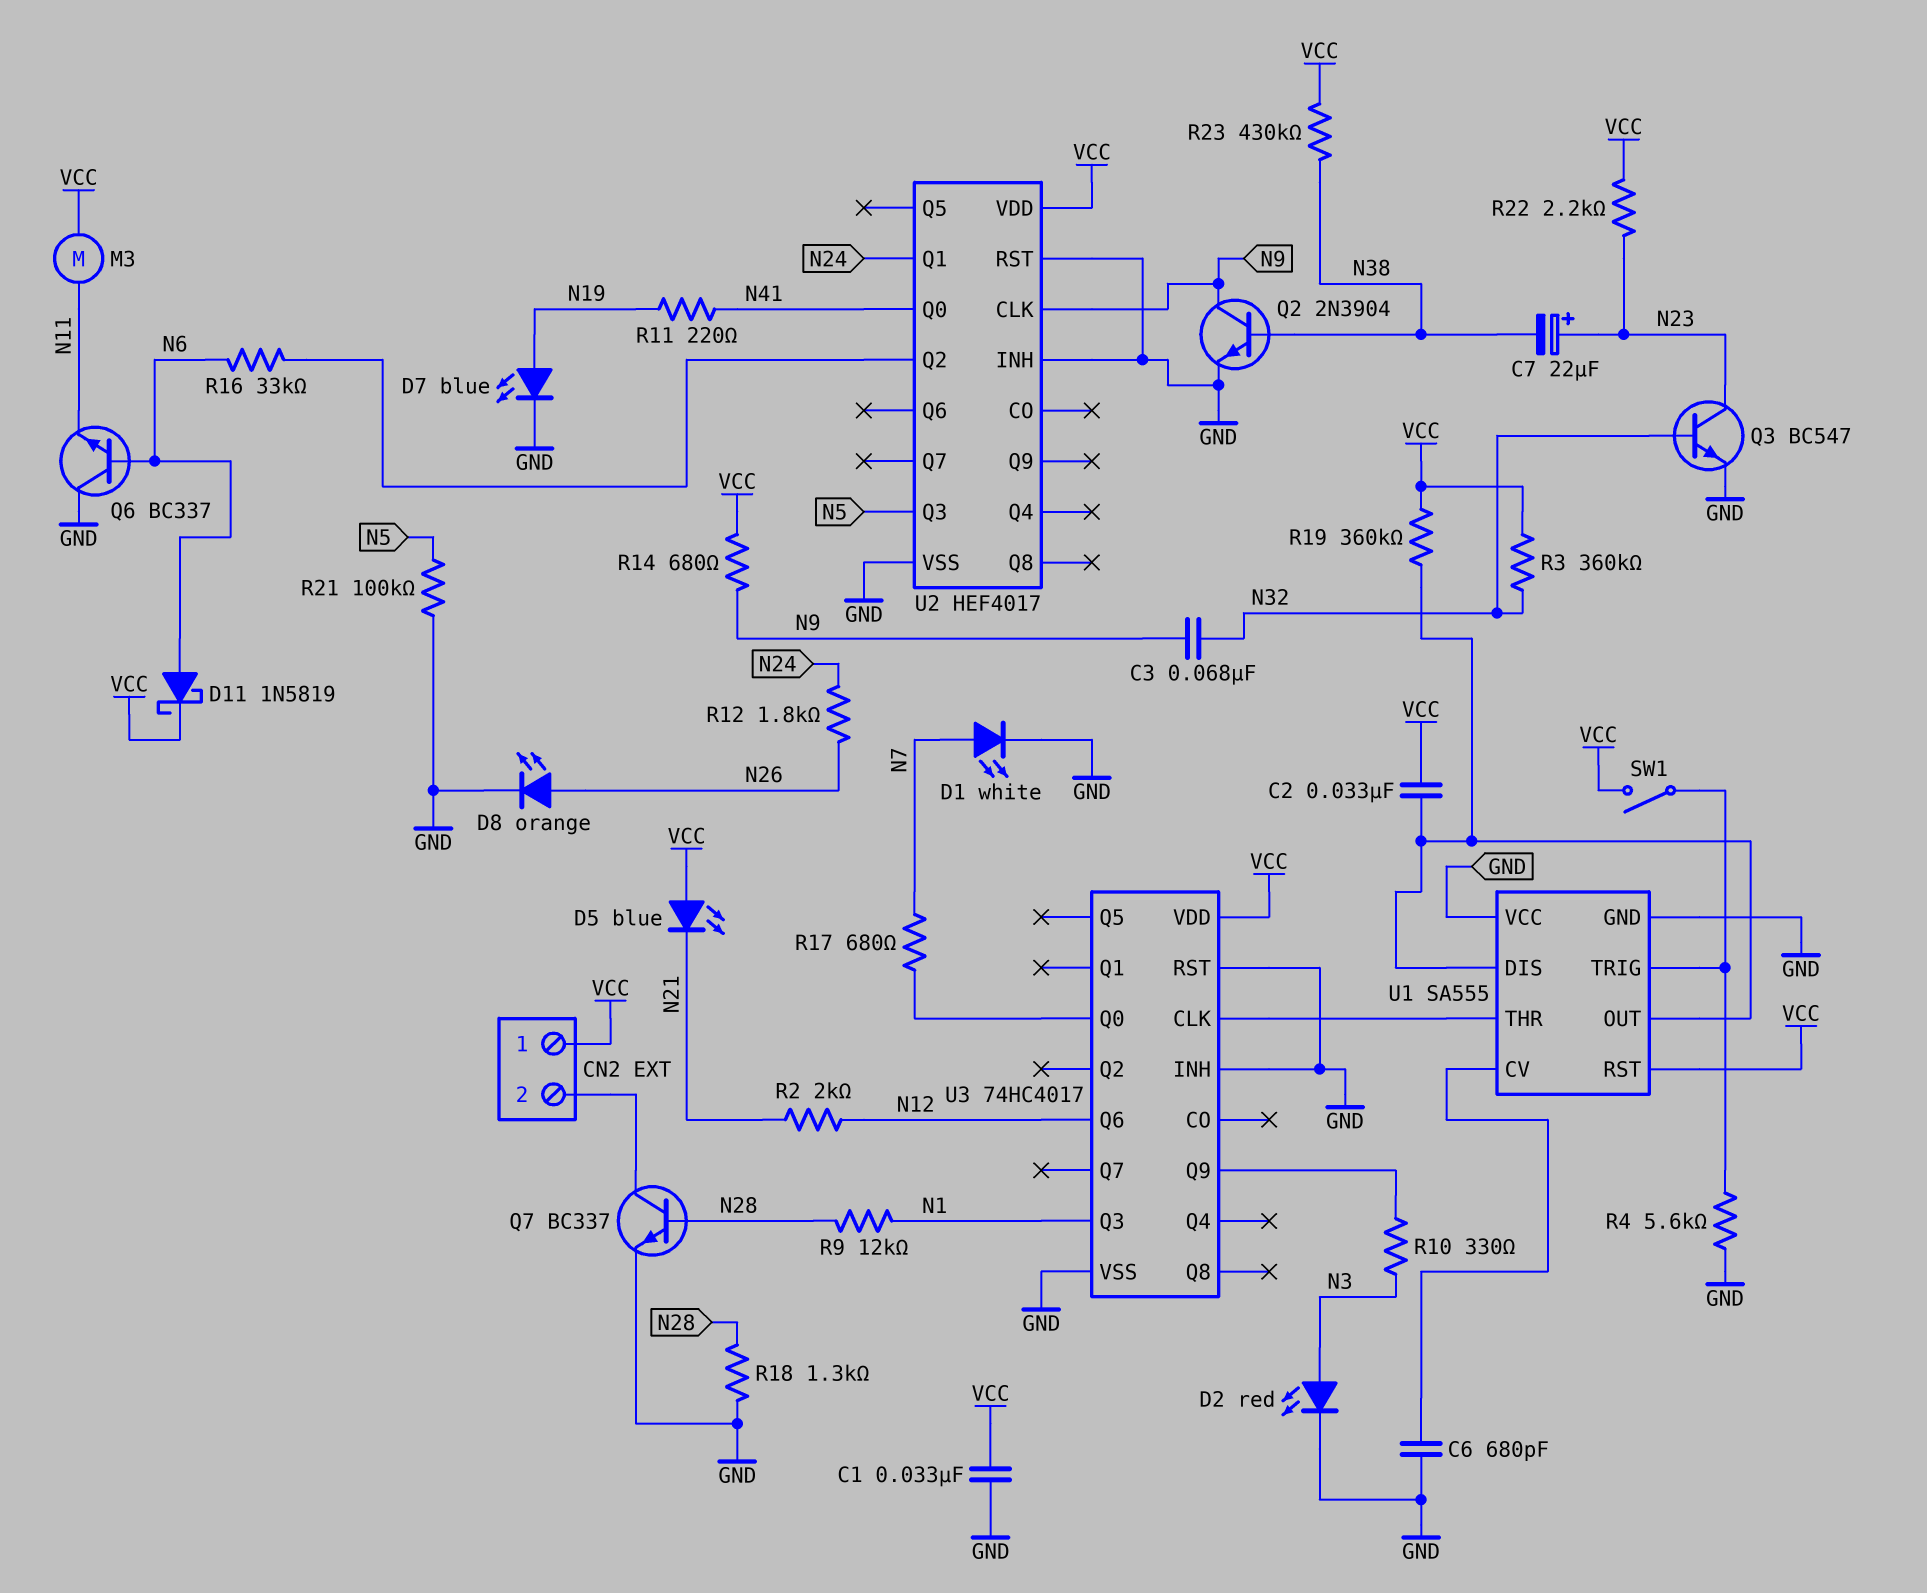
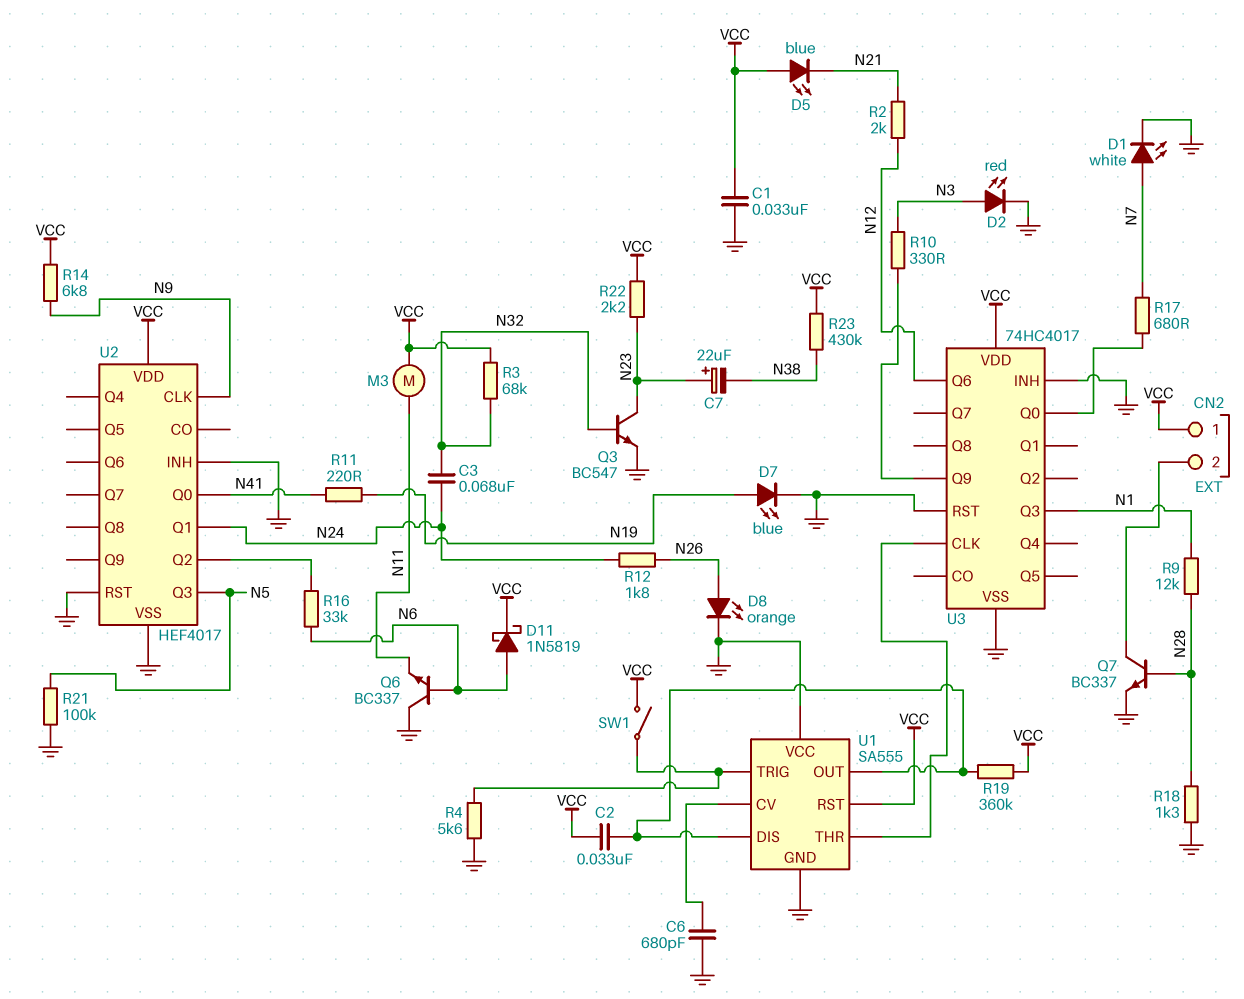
C3: 68nF (N9, N32) -> 68nF (N24, N32)
Q2: NPN 2N3904 (B N38, C N9, E GND) -> none
R3: 360k (N32, VCC) -> 68k (N32, VCC)
R14: 680 (N9, VCC) -> 6.8k (N9, VCC)

